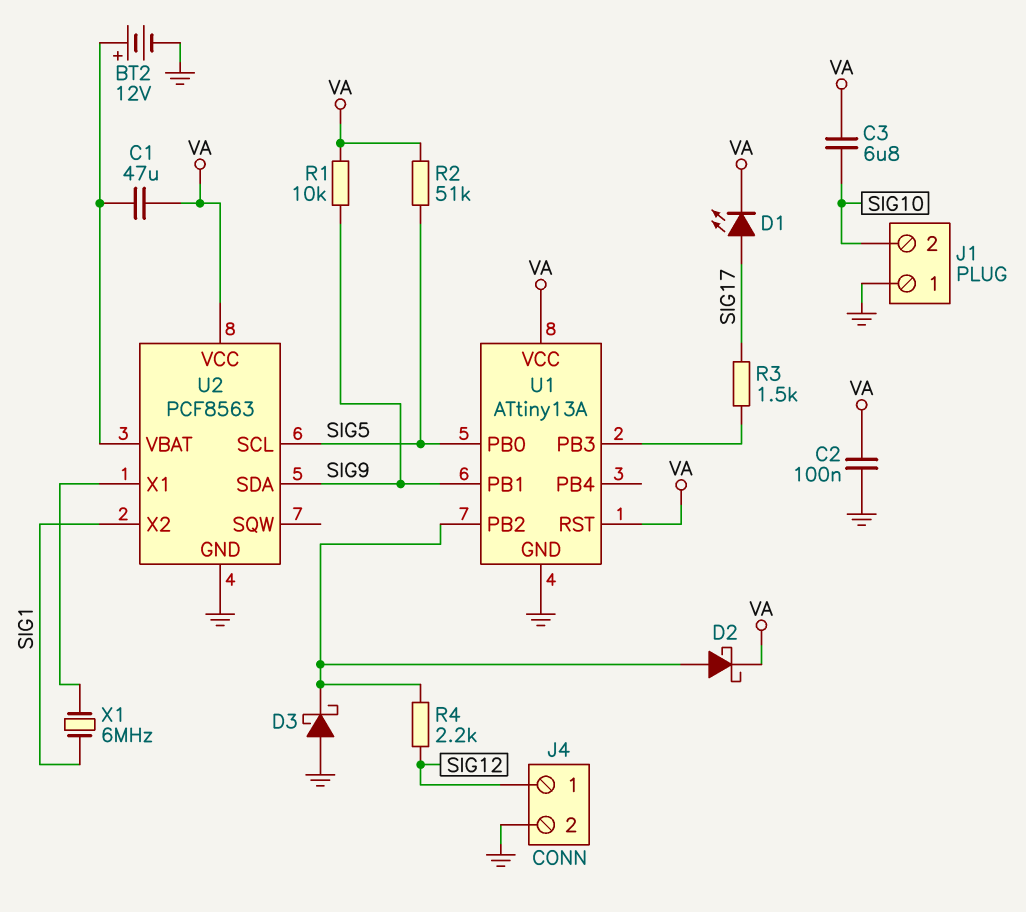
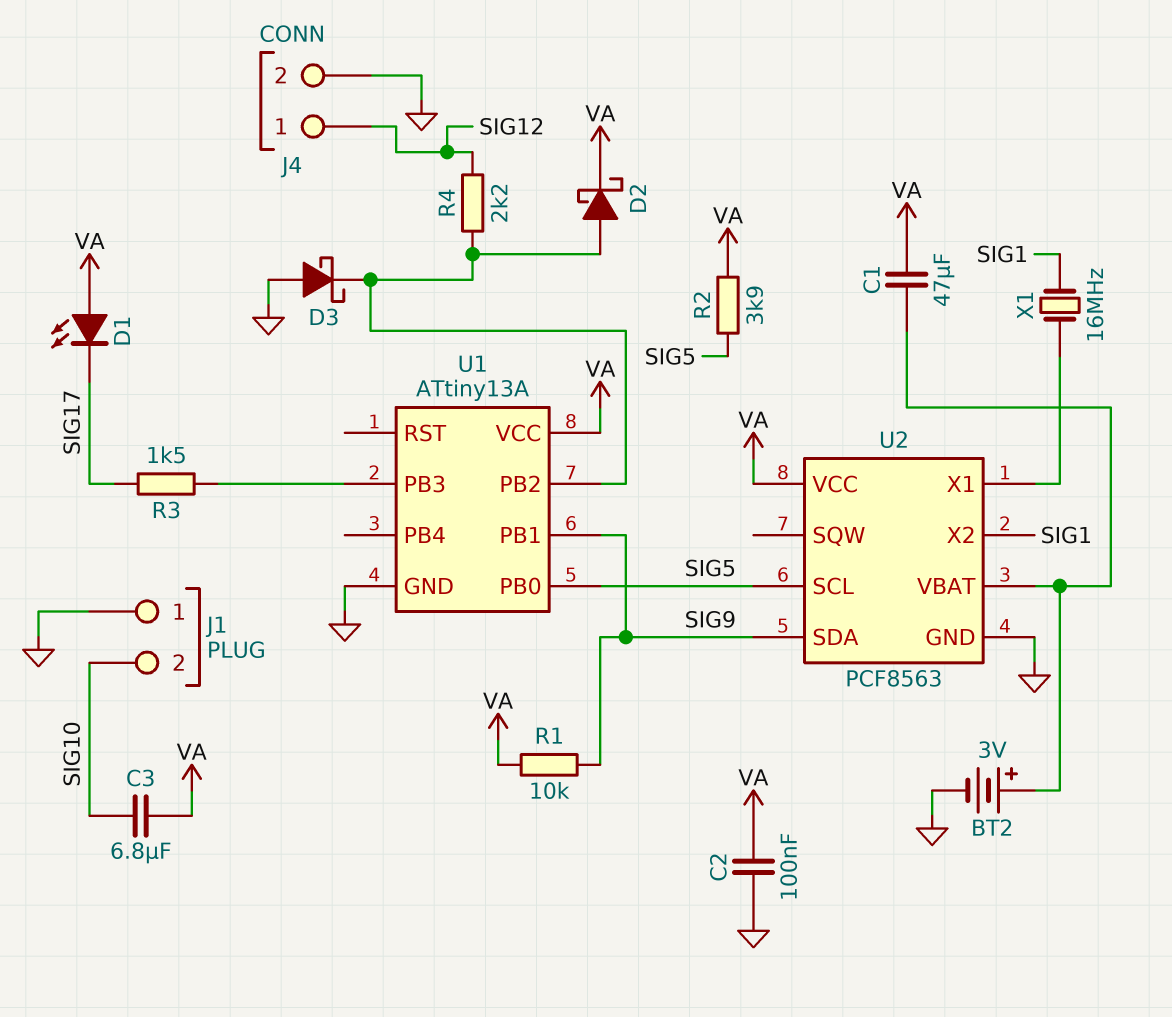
BT2: 12V (plus U2/VBAT, minus GND) -> 3V (plus U2/VBAT, minus GND)
D1: LED (A SIG17, K VA) -> LED (A VA, K SIG17)
R2: 51k (SIG5, VA) -> 3.9k (SIG5, VA)
U1 pin RST: VA -> none
X1: 6MHz (SIG1, U2/X1) -> 16MHz (SIG1, U2/X1)

